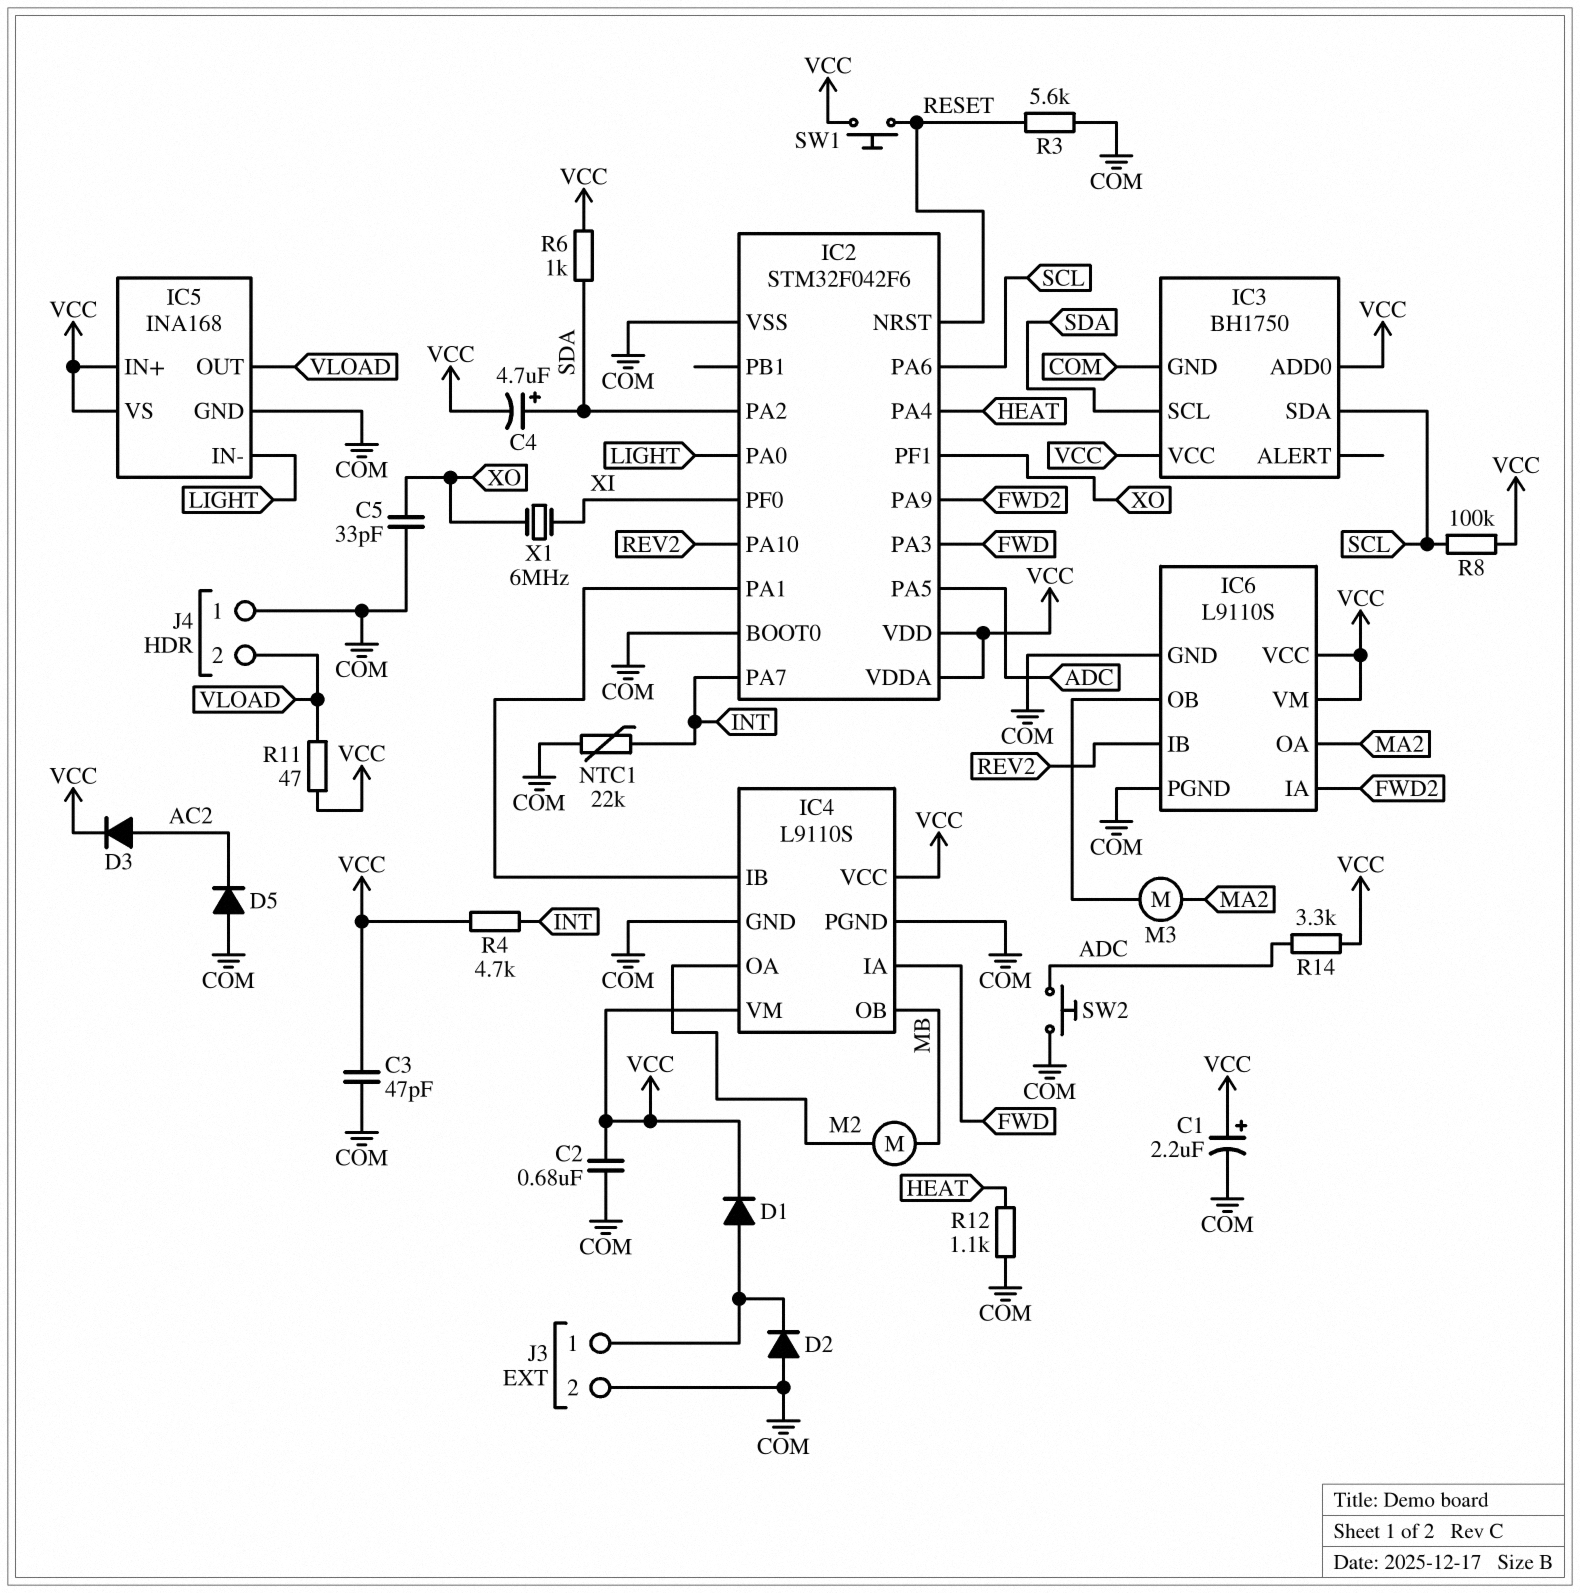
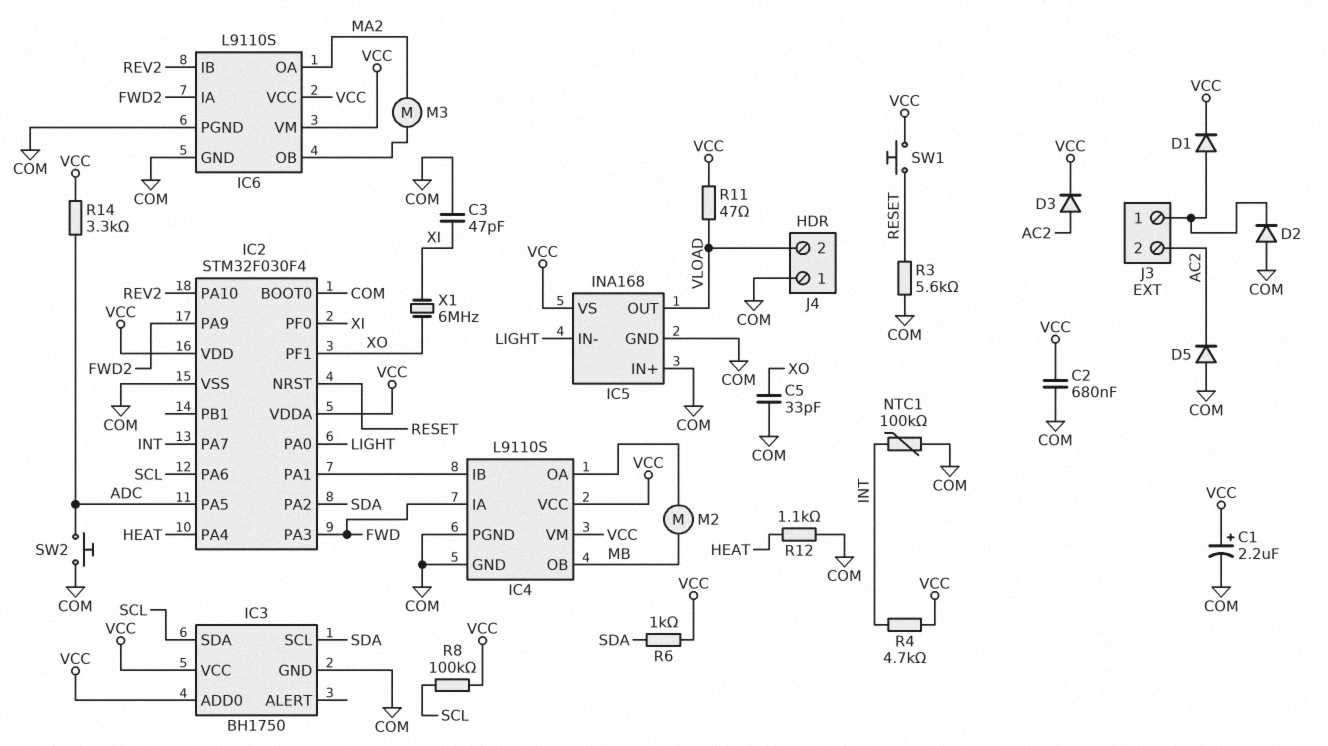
C3: 47pF (COM, VCC) -> 47pF (COM, XI)
C4: 4.7uF (plus SDA, minus VCC) -> none
IC2: STM32F042F6 -> STM32F030F4
IC5 pin IN+: VCC -> COM
J3 pin 2: COM -> AC2
NTC1: 22k (COM, INT) -> 100k (COM, INT)

